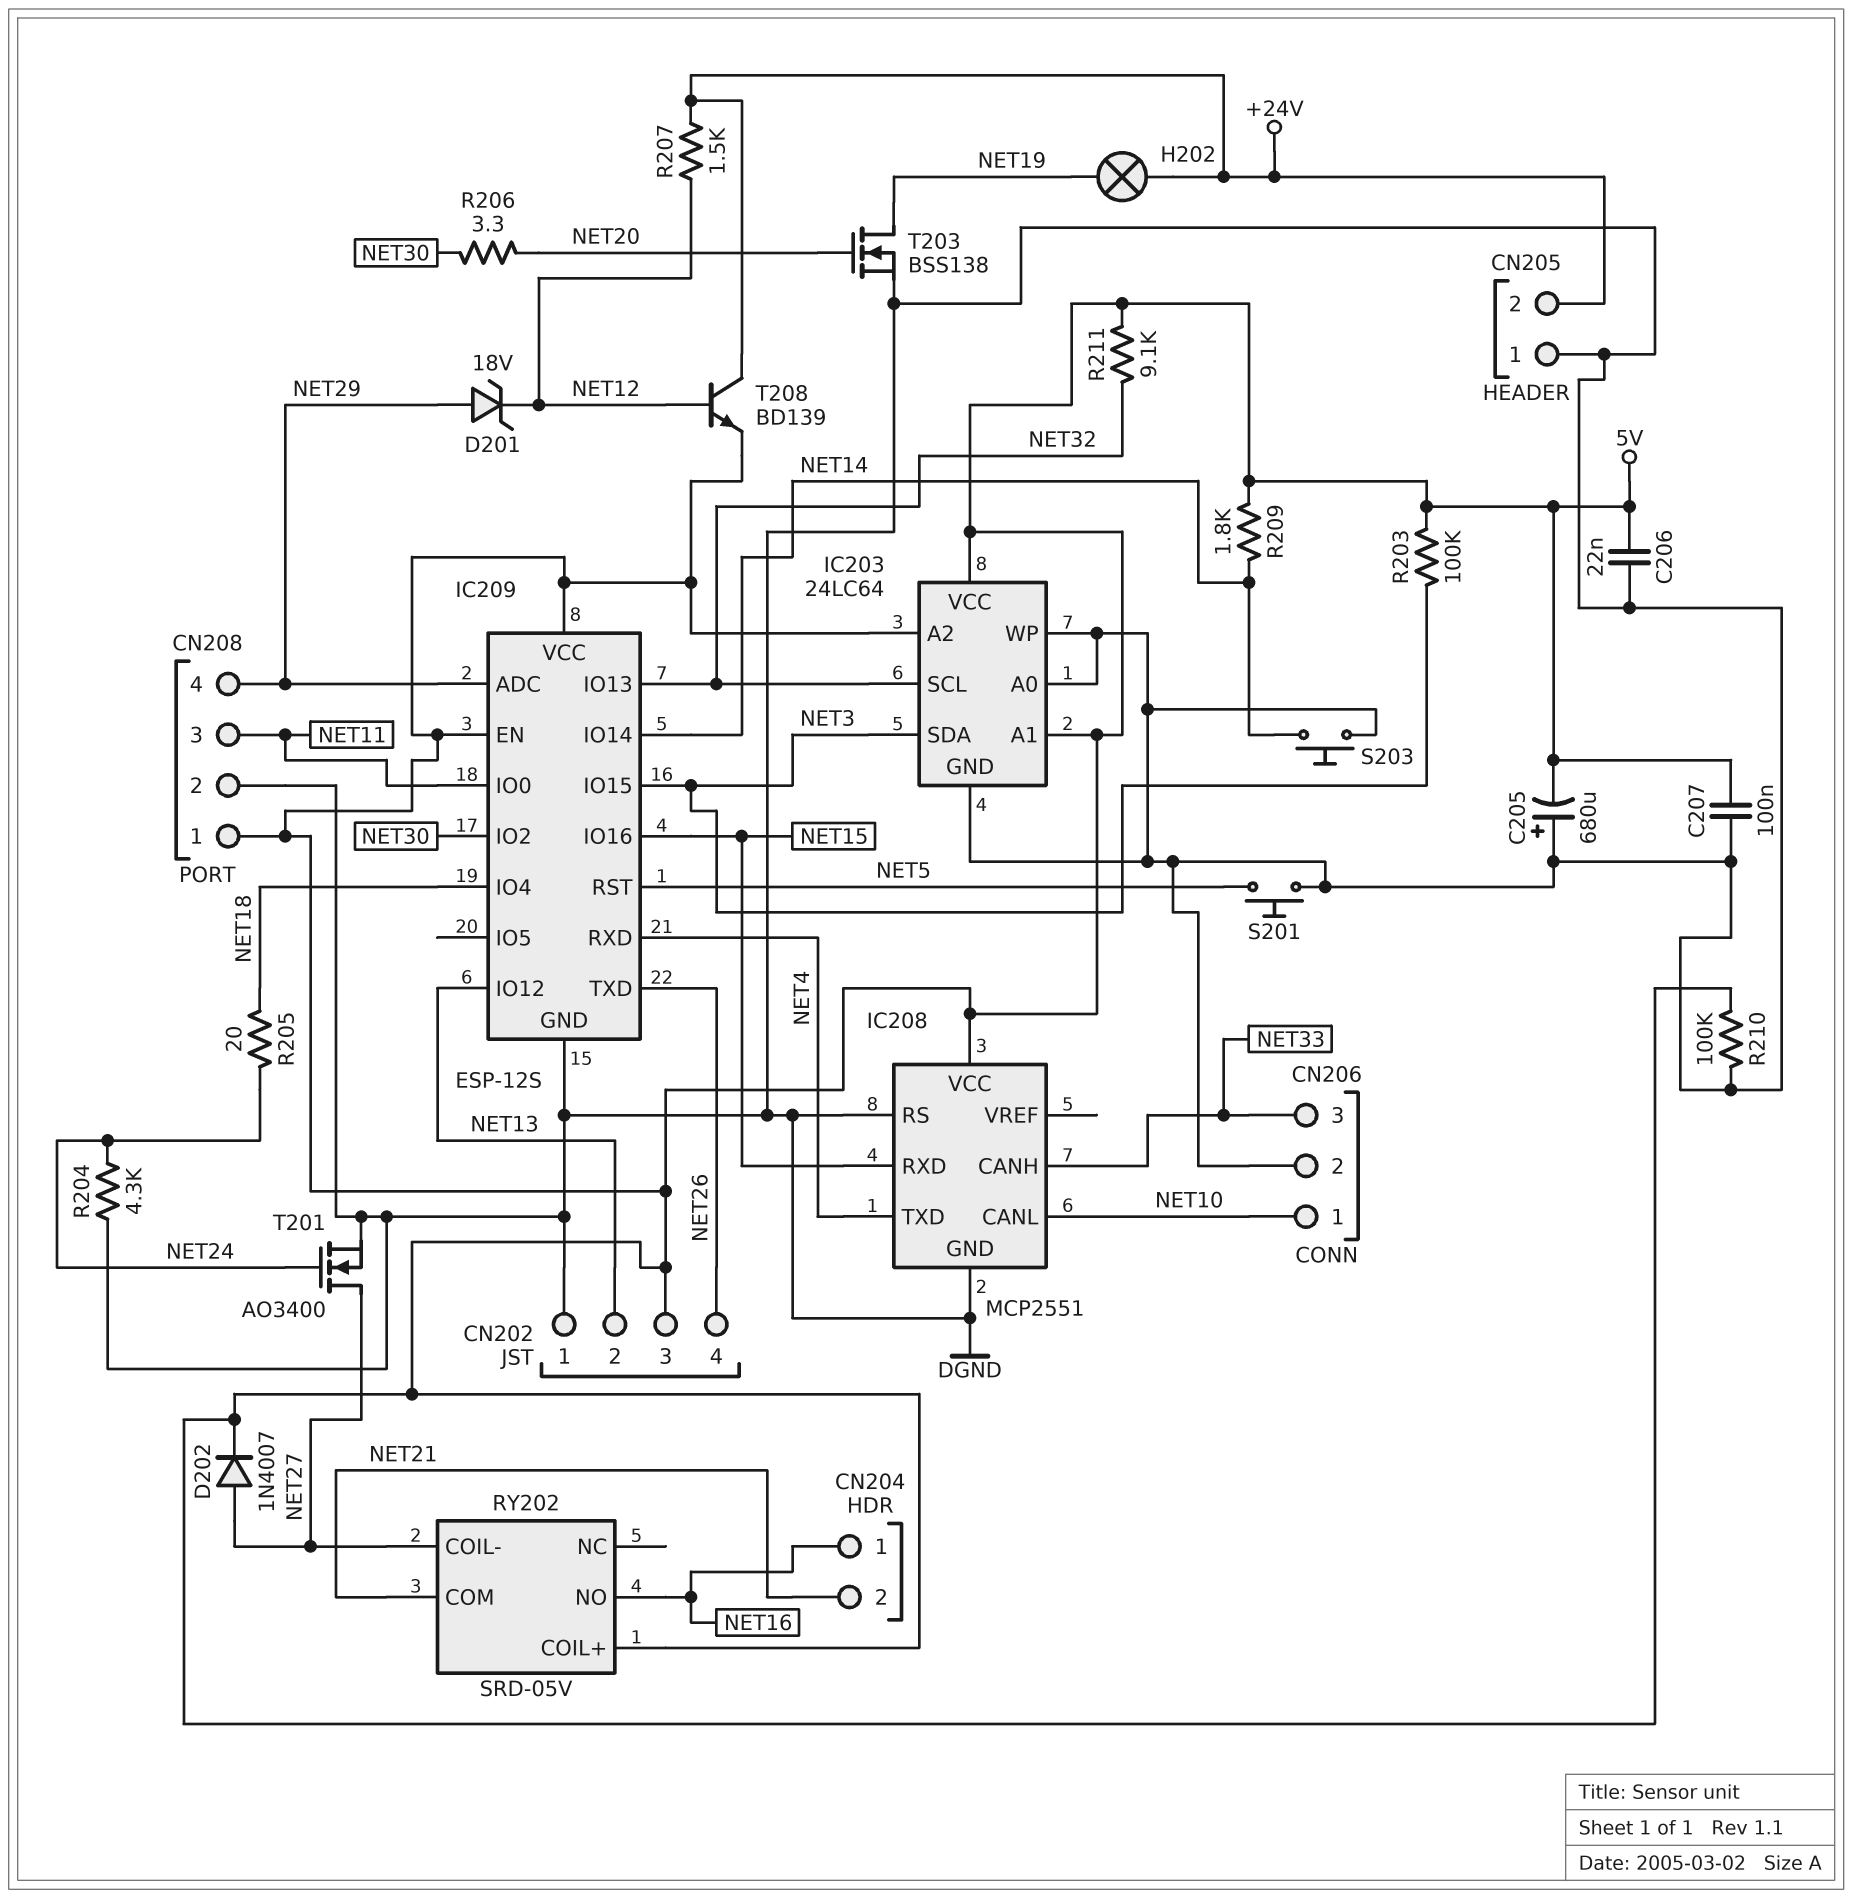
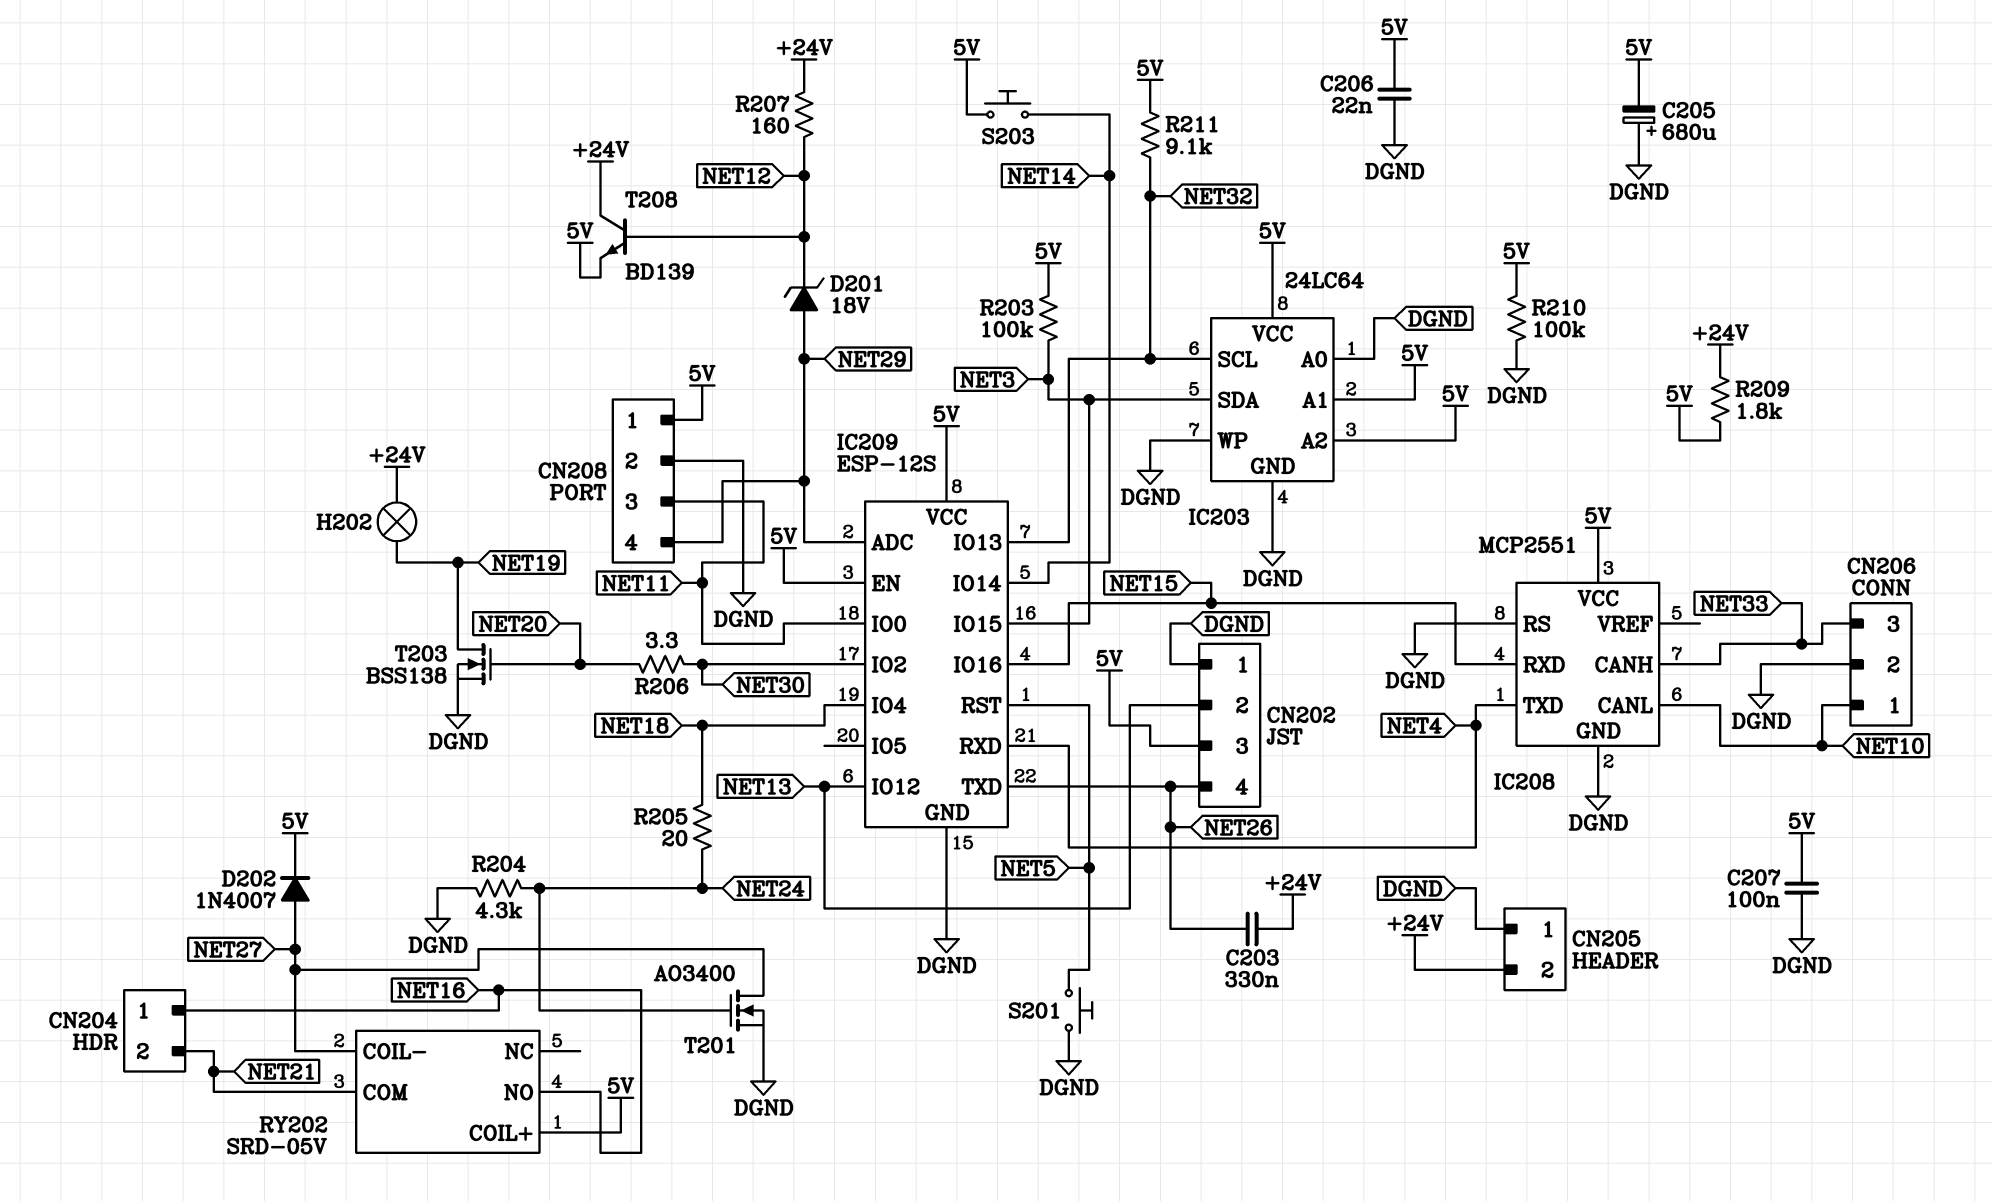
C203: none -> 330nF (+24V, NET26)
R207: 1.5k (+24V, NET12) -> 160 (+24V, NET12)
R209: 1.8k (5V, NET14) -> 1.8k (+24V, 5V)
S203: button (DGND, NET14) -> button (5V, NET14)

